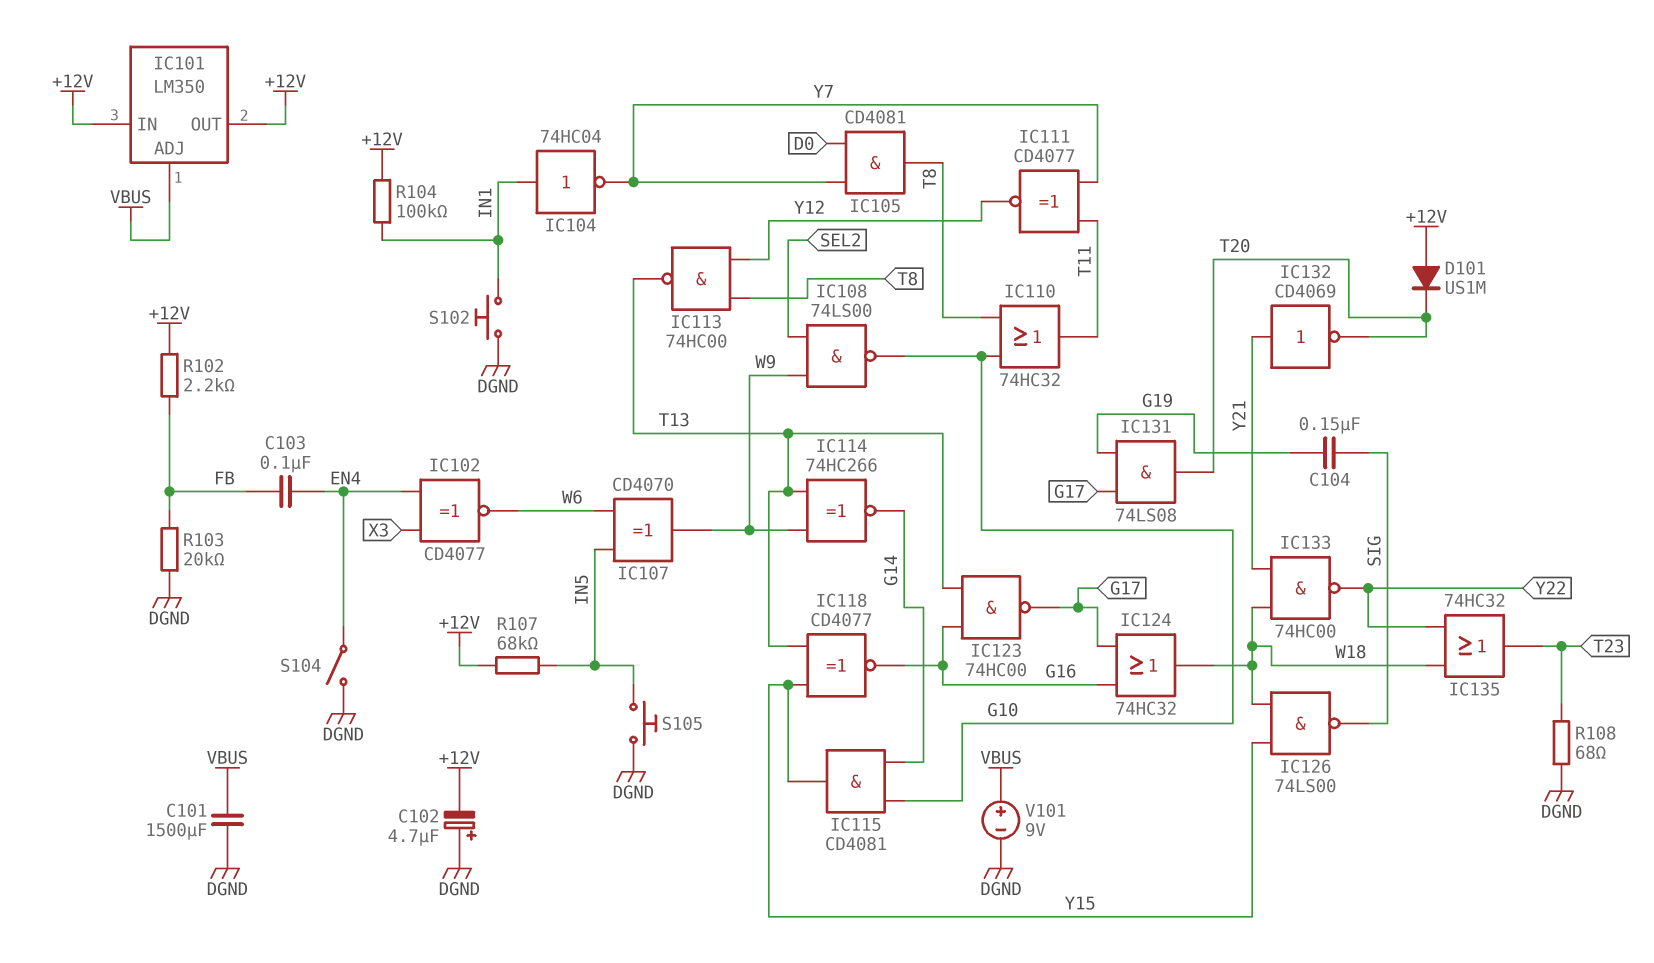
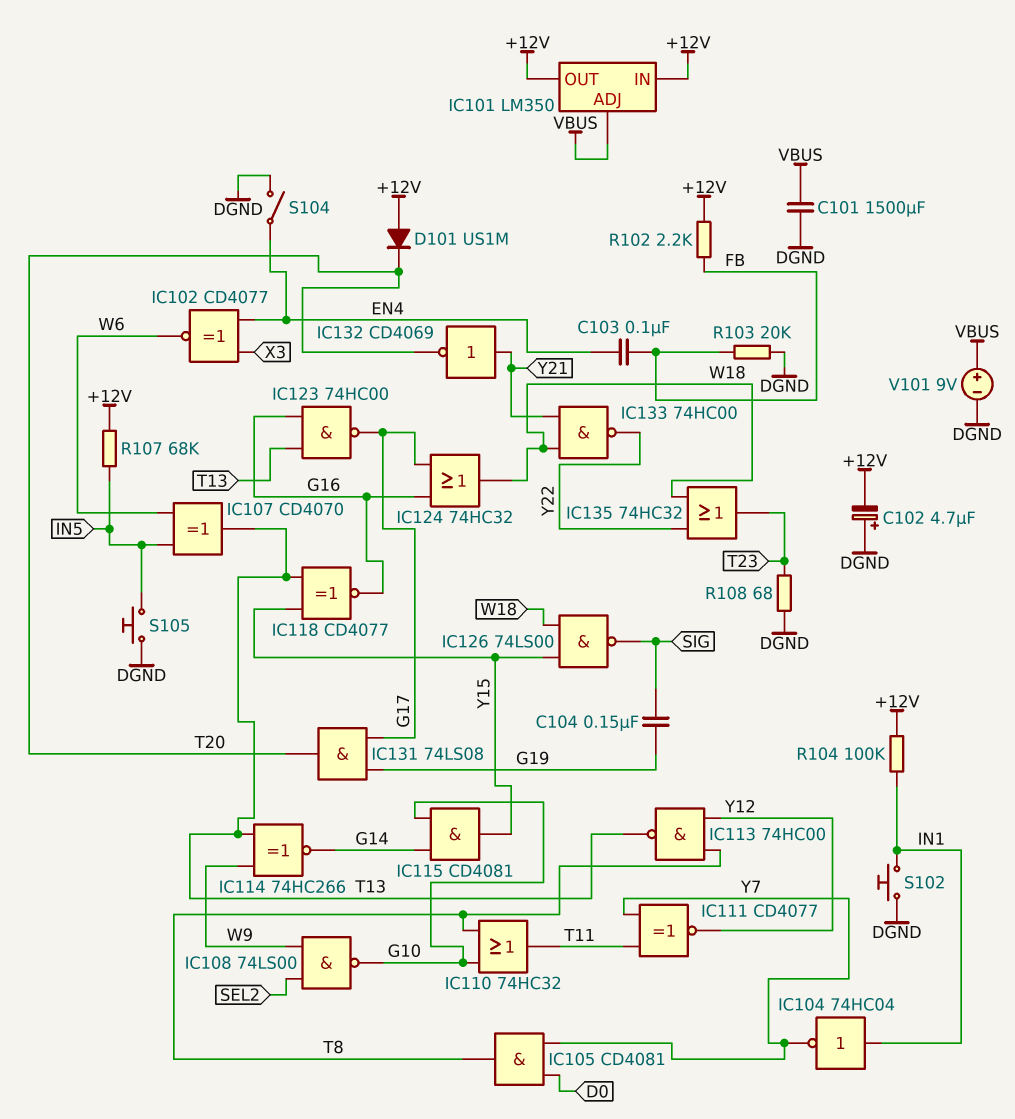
IC107: XOR CD4070 (in IN5, in W6, out W9) -> XOR CD4070 (in IN5, in W6, out T13)

